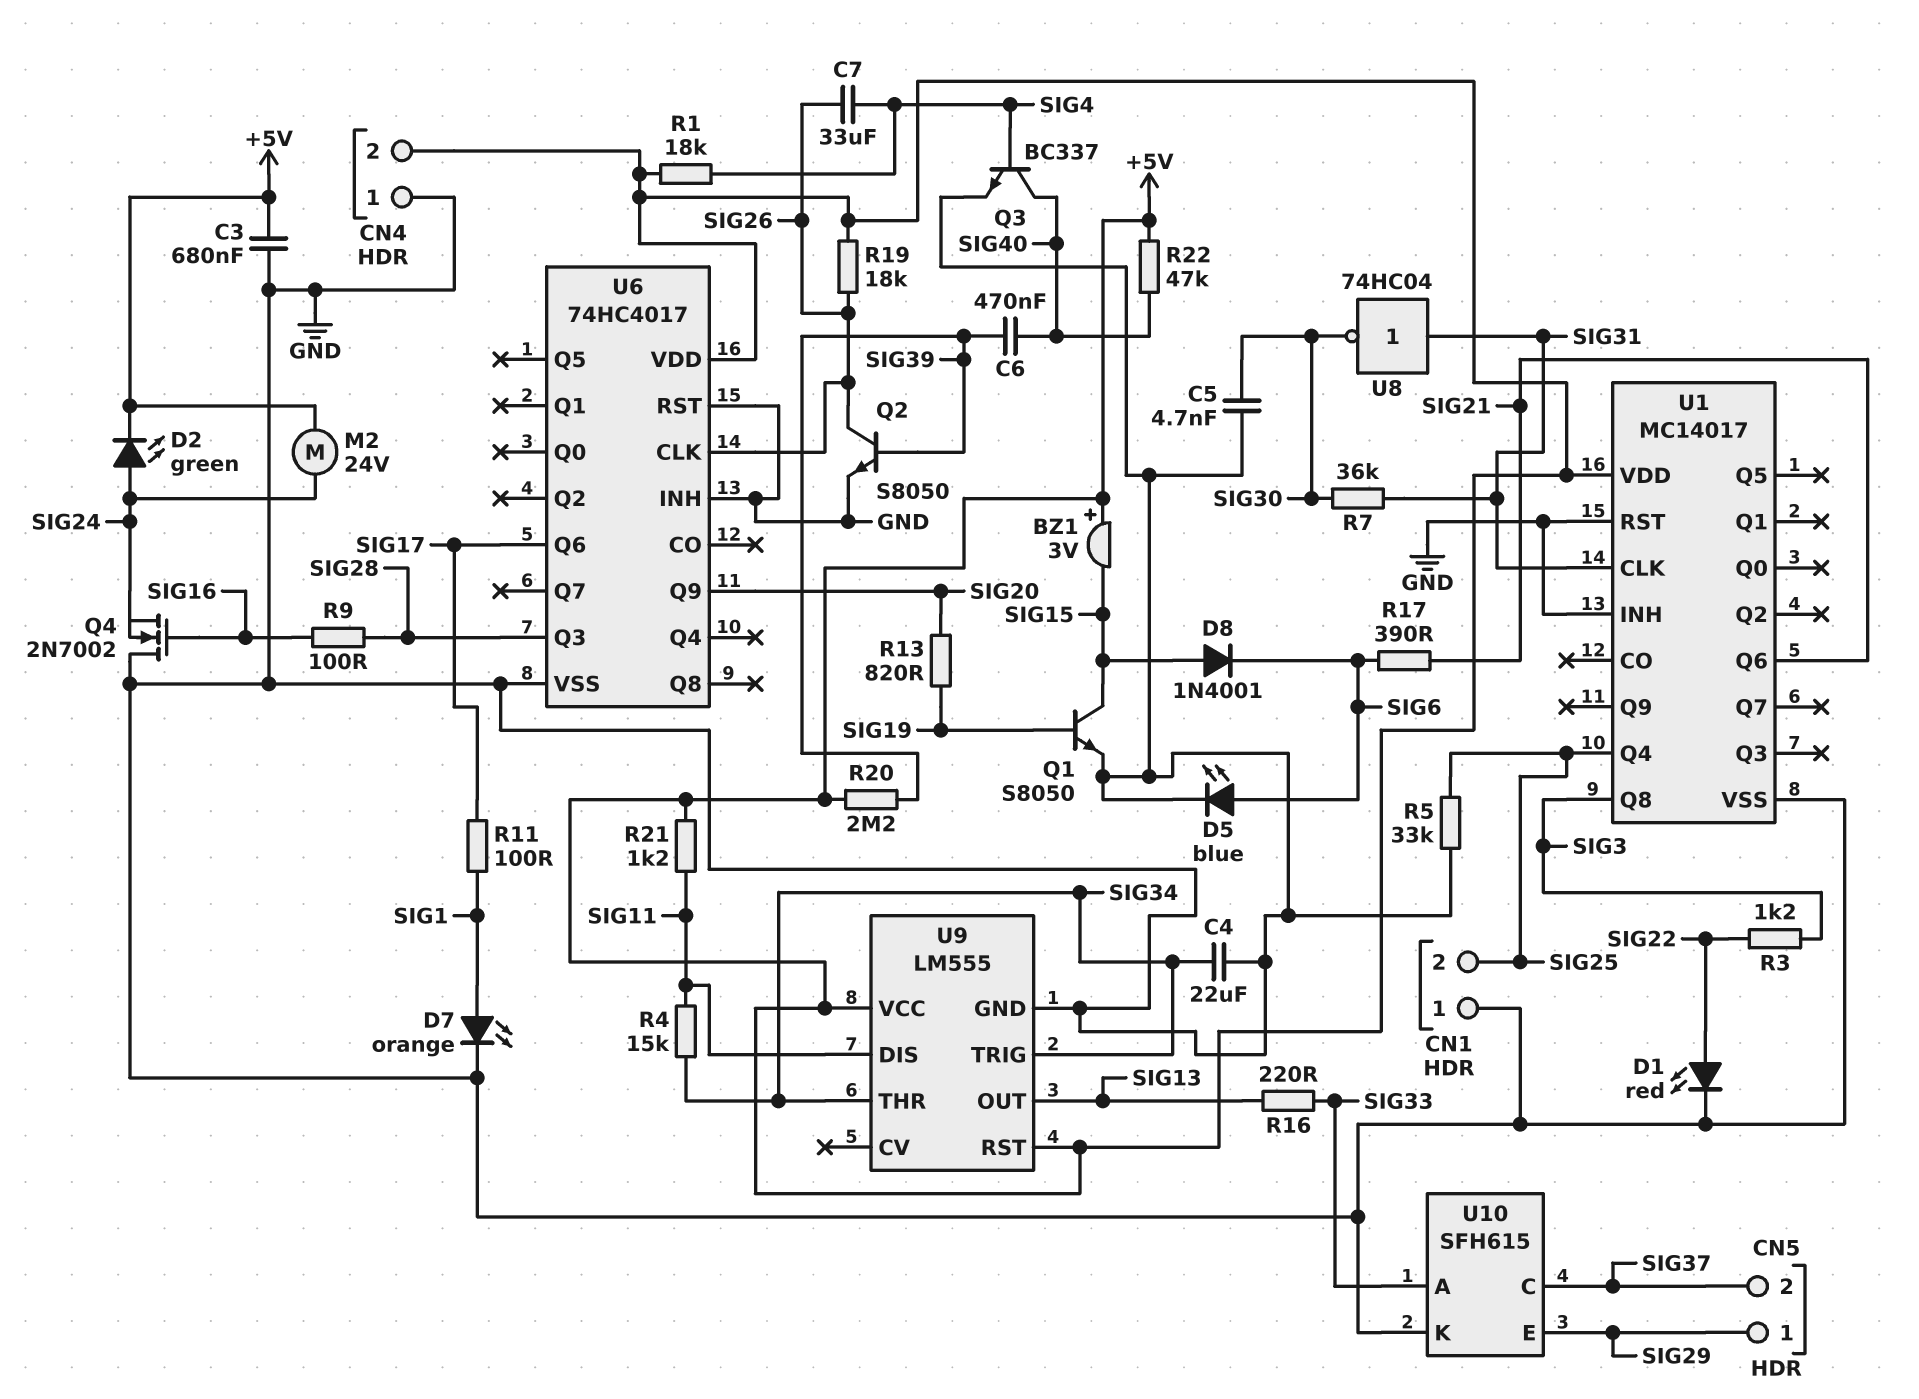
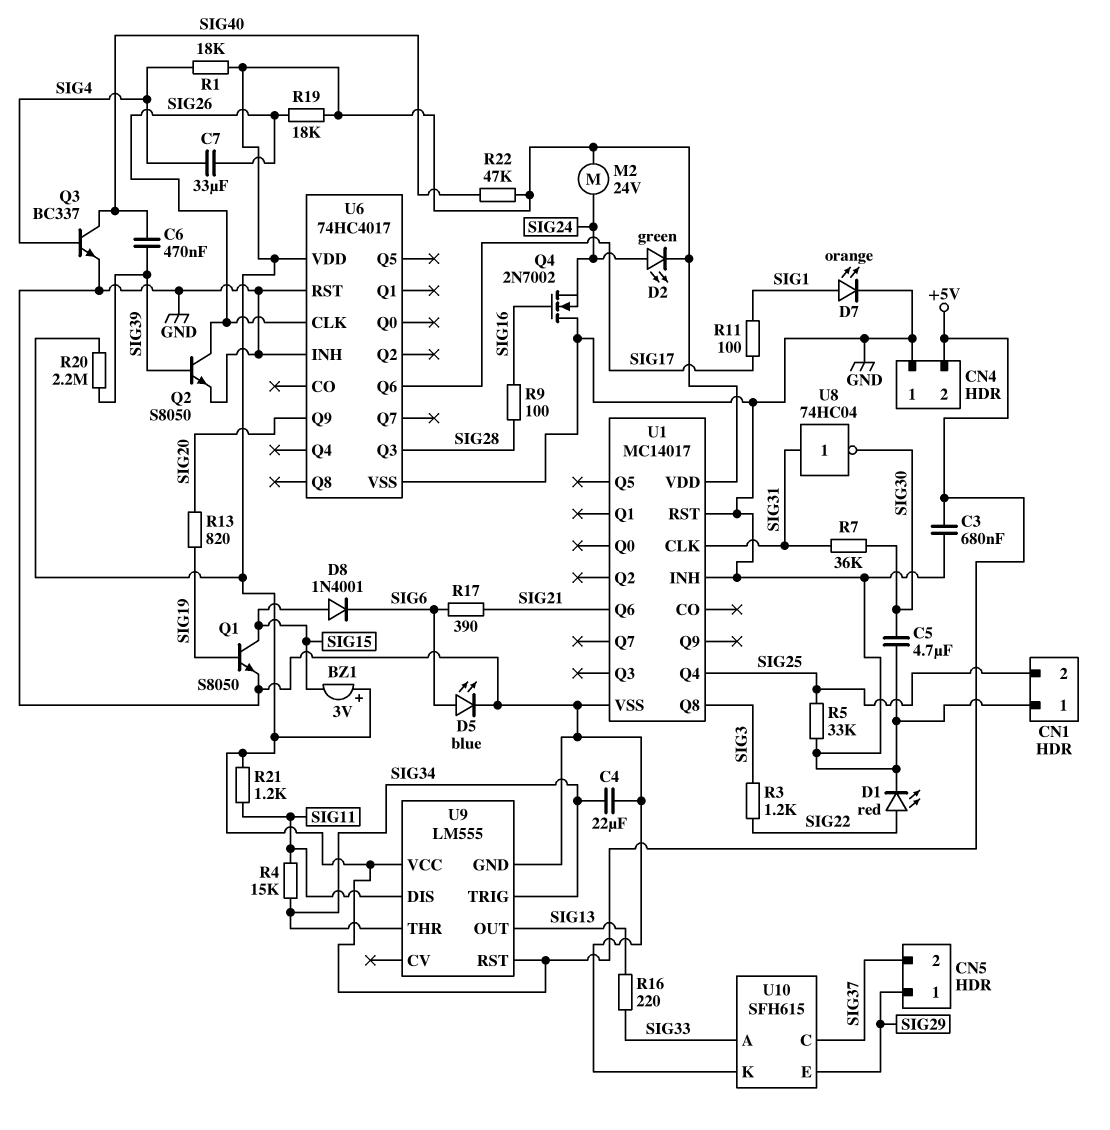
C5: 4.7nF (GND, SIG30) -> 4.7uF (GND, SIG30)

